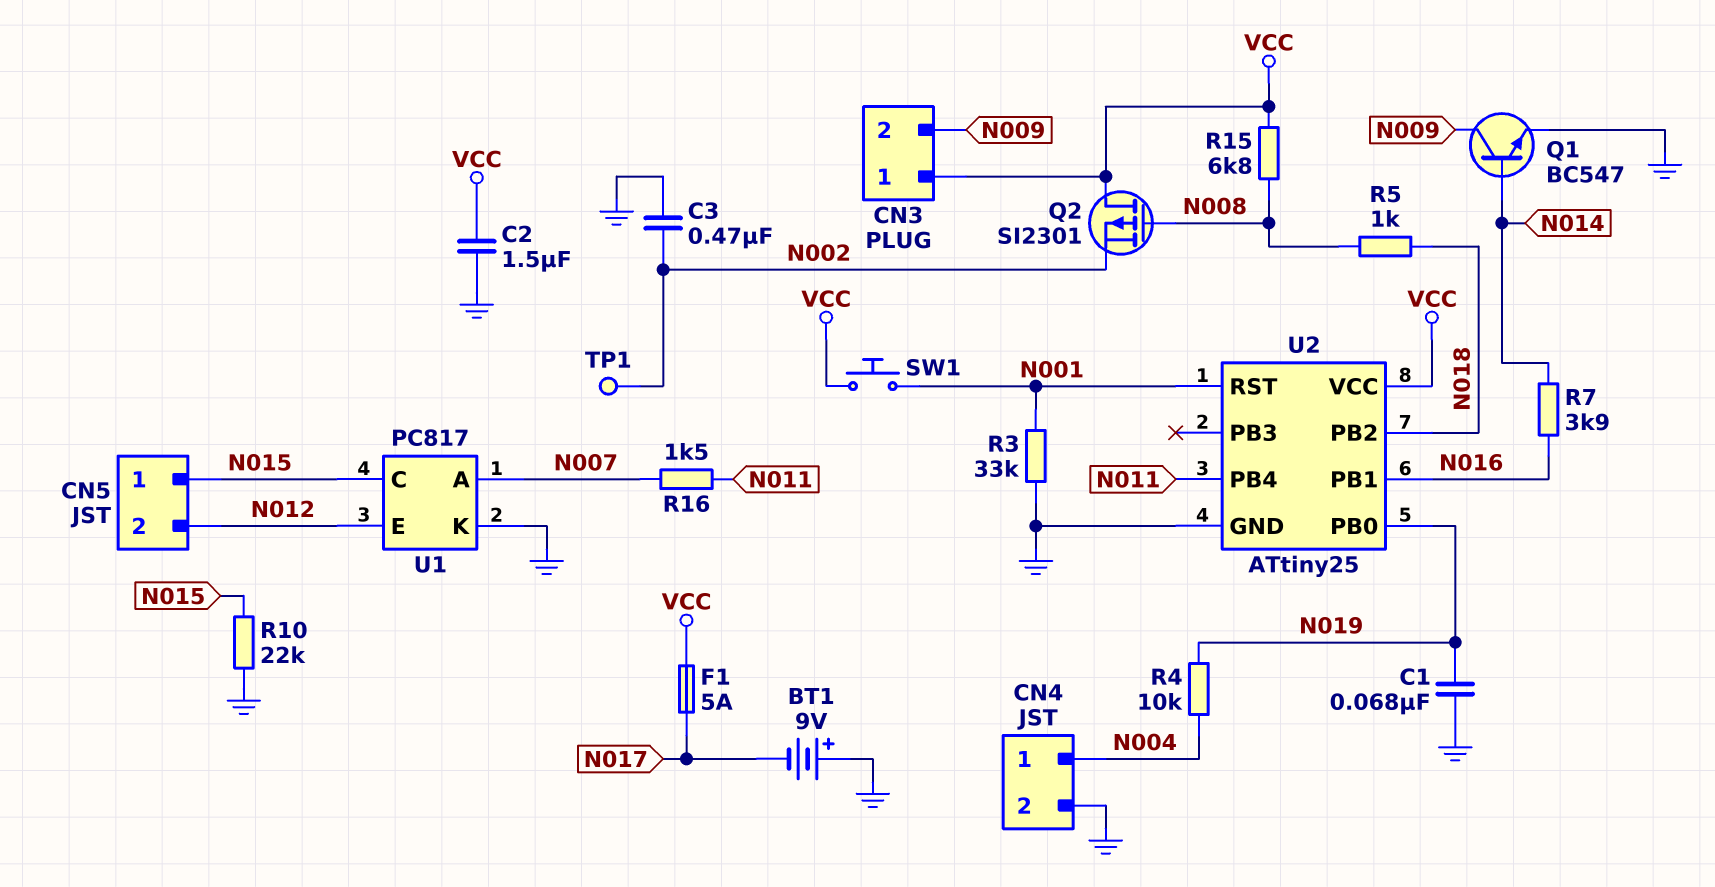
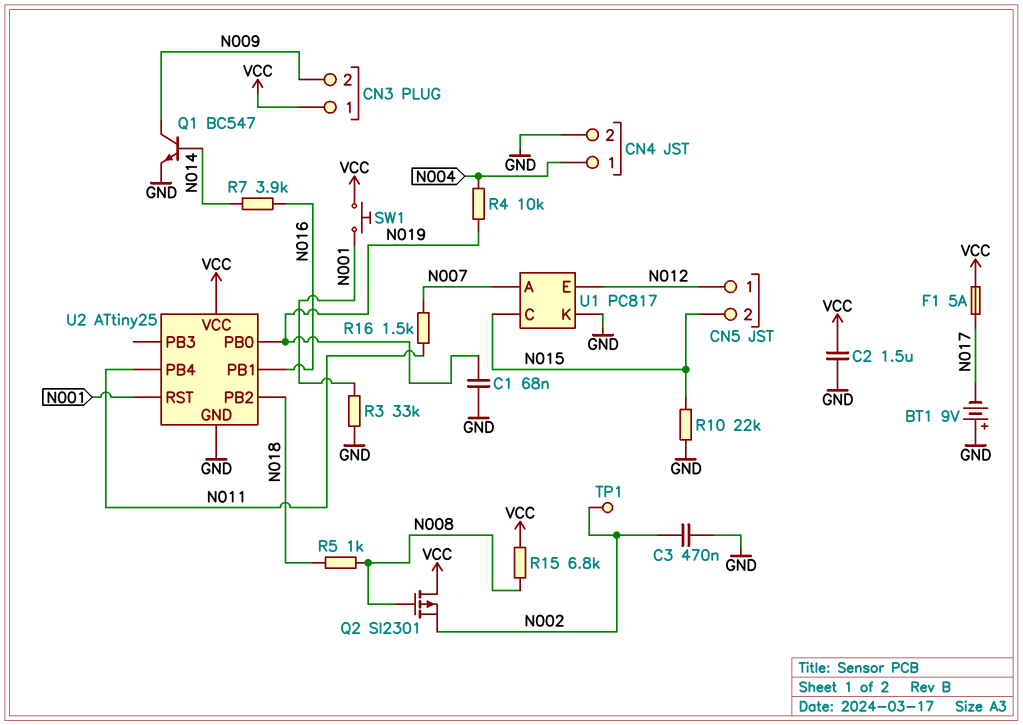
CN5 pin 1: N015 -> N012
CN5 pin 2: N012 -> N015

